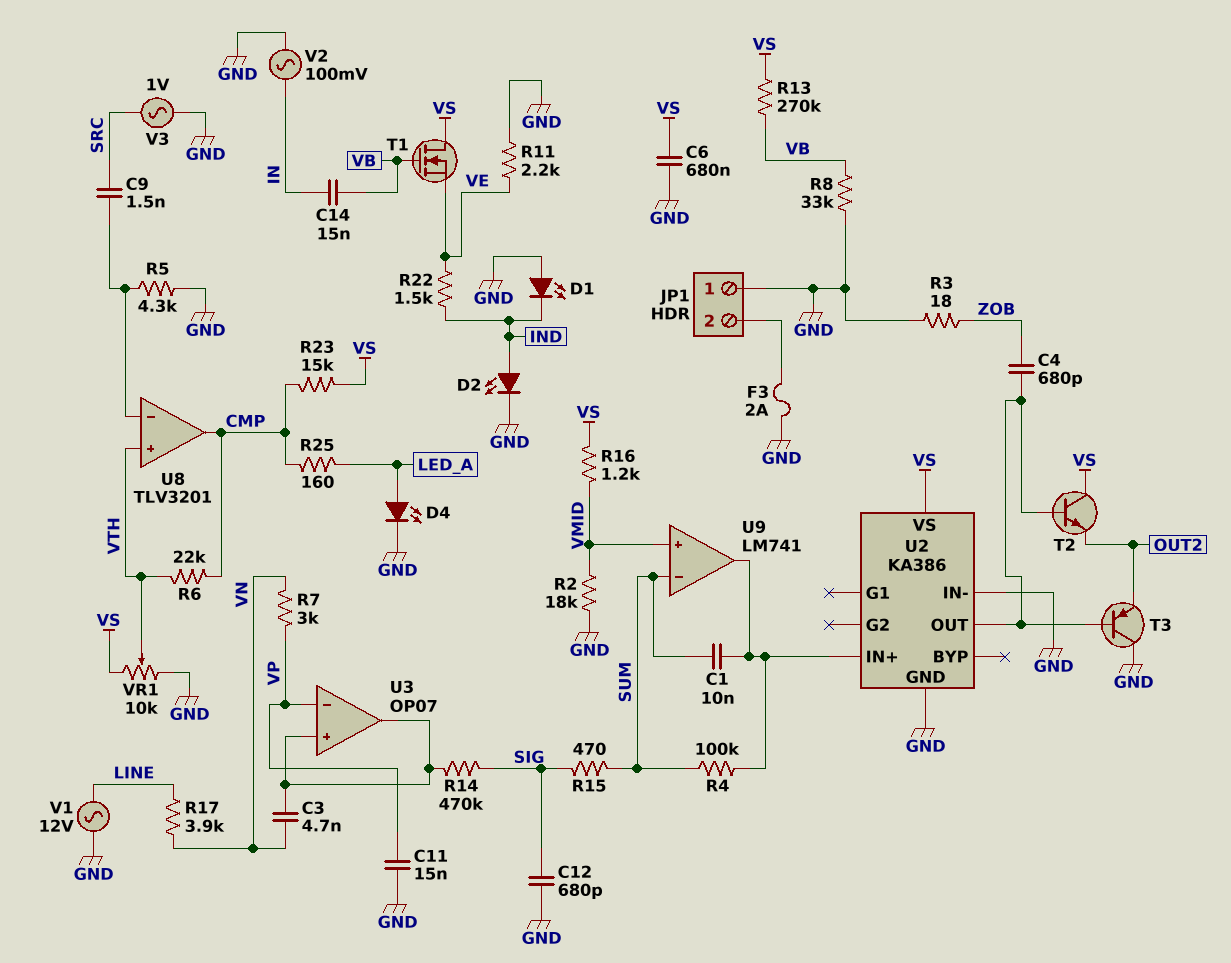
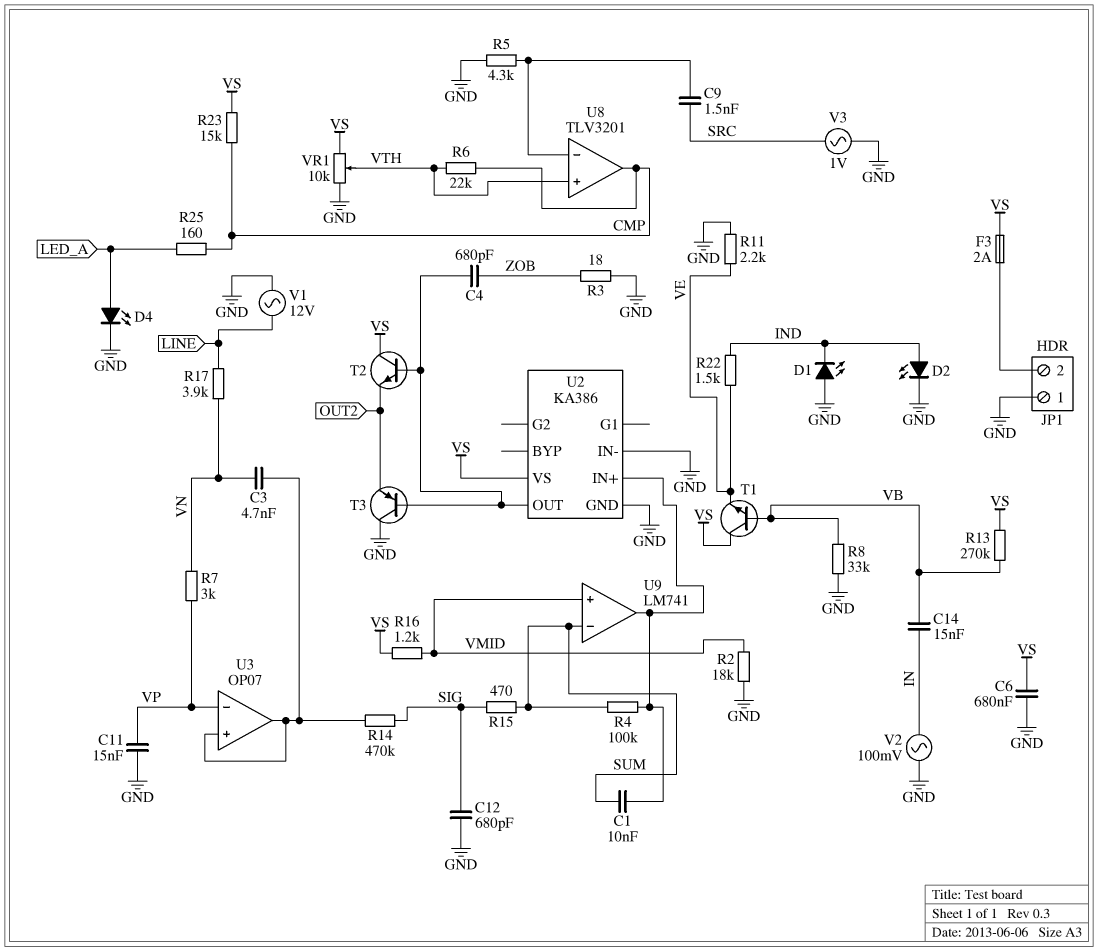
F3: 2A (GND, JP1/2) -> 2A (JP1/2, VS)
T1: NMOS (G VB, D VS, S VE) -> NPN (B VB, C VS, E VE)

